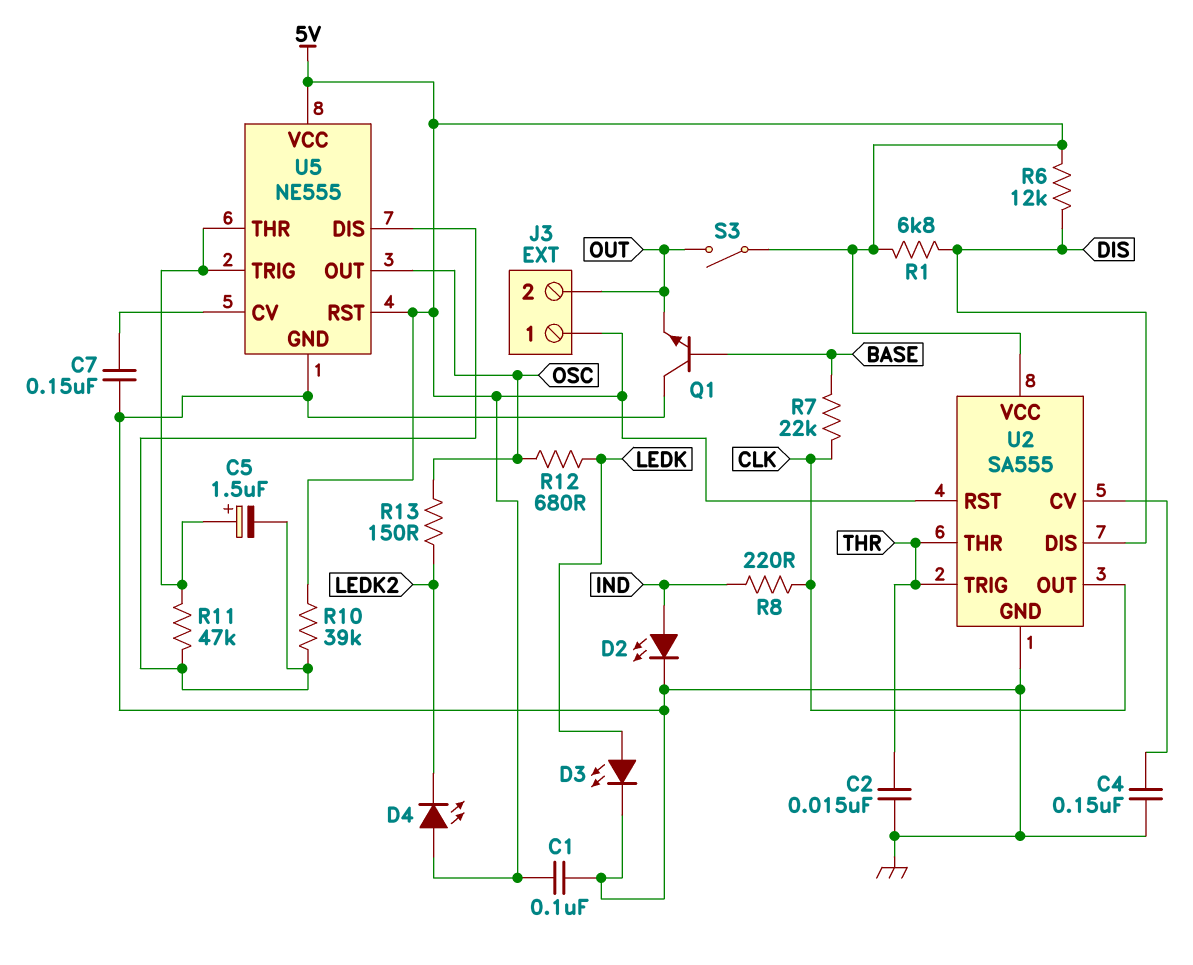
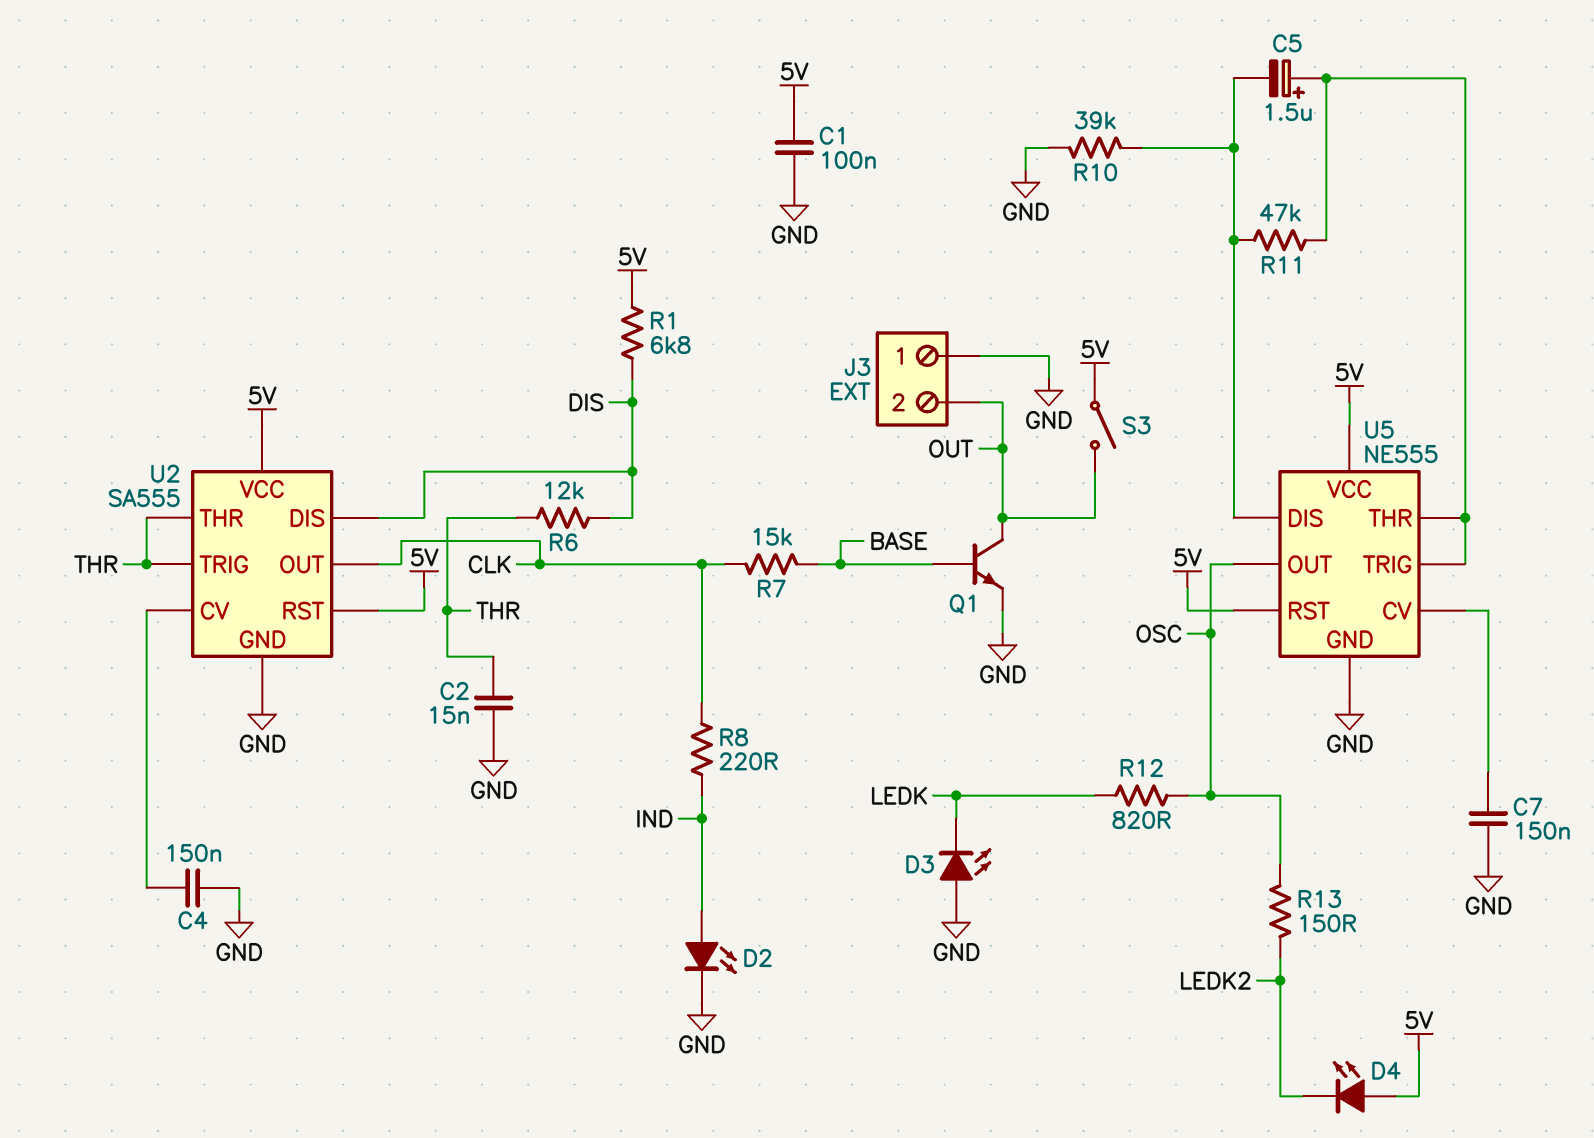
D3: LED (A LEDK, K GND) -> LED (A GND, K LEDK)
J3 pin 1: 5V -> GND
Q1: NPN (B BASE, C GND, E OUT) -> NPN (B BASE, C OUT, E GND)
R6: 12k (5V, DIS) -> 12k (DIS, THR)
R7: 22k (BASE, CLK) -> 15k (BASE, CLK)
R10: 39k (5V, U5/DIS) -> 39k (GND, U5/DIS)
R12: 680 (LEDK, OSC) -> 820 (LEDK, OSC)

